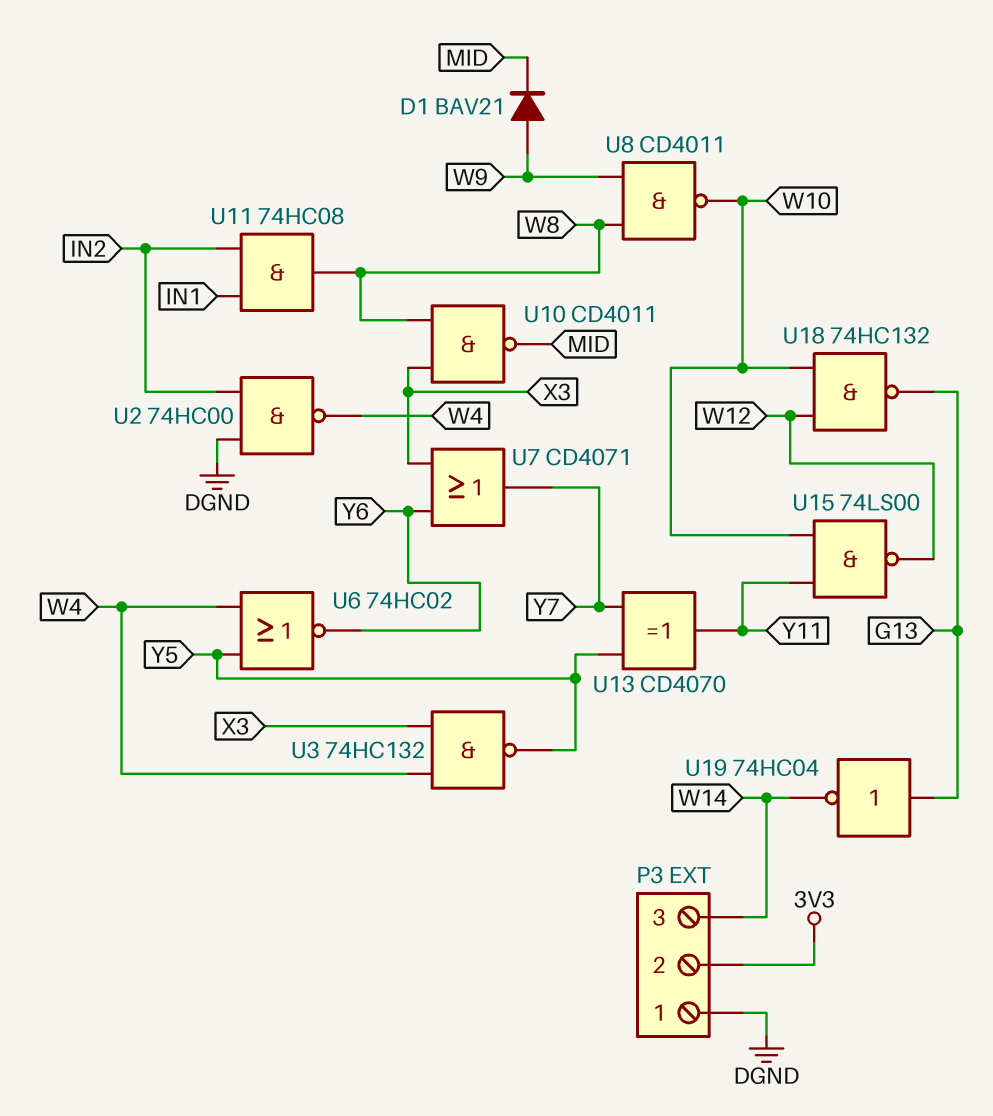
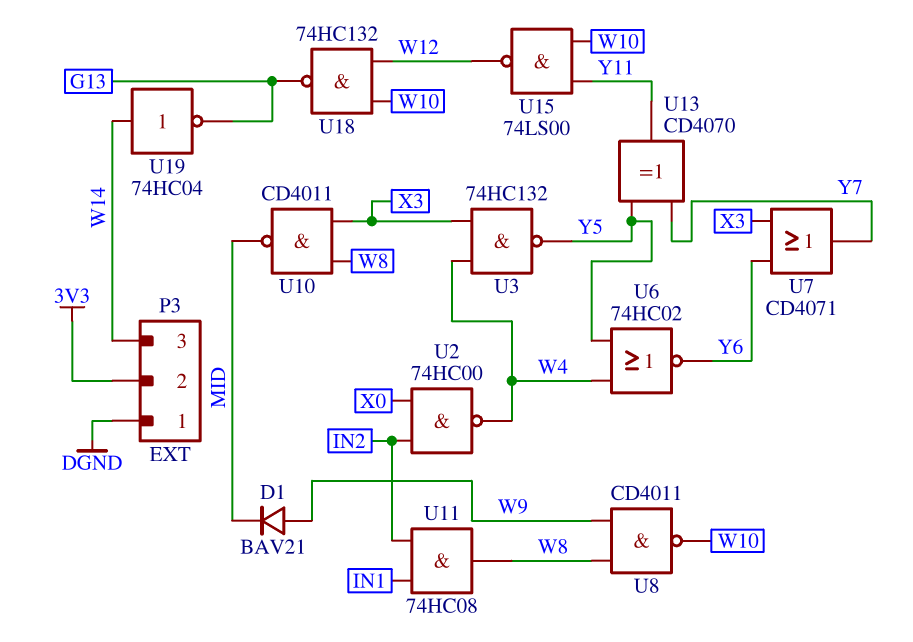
U2: NAND 74HC00 (in DGND, in IN2, out W4) -> NAND 74HC00 (in IN2, in X0, out W4)
U19: NOT 74HC04 (in G13, out W14) -> NOT 74HC04 (in W14, out G13)

